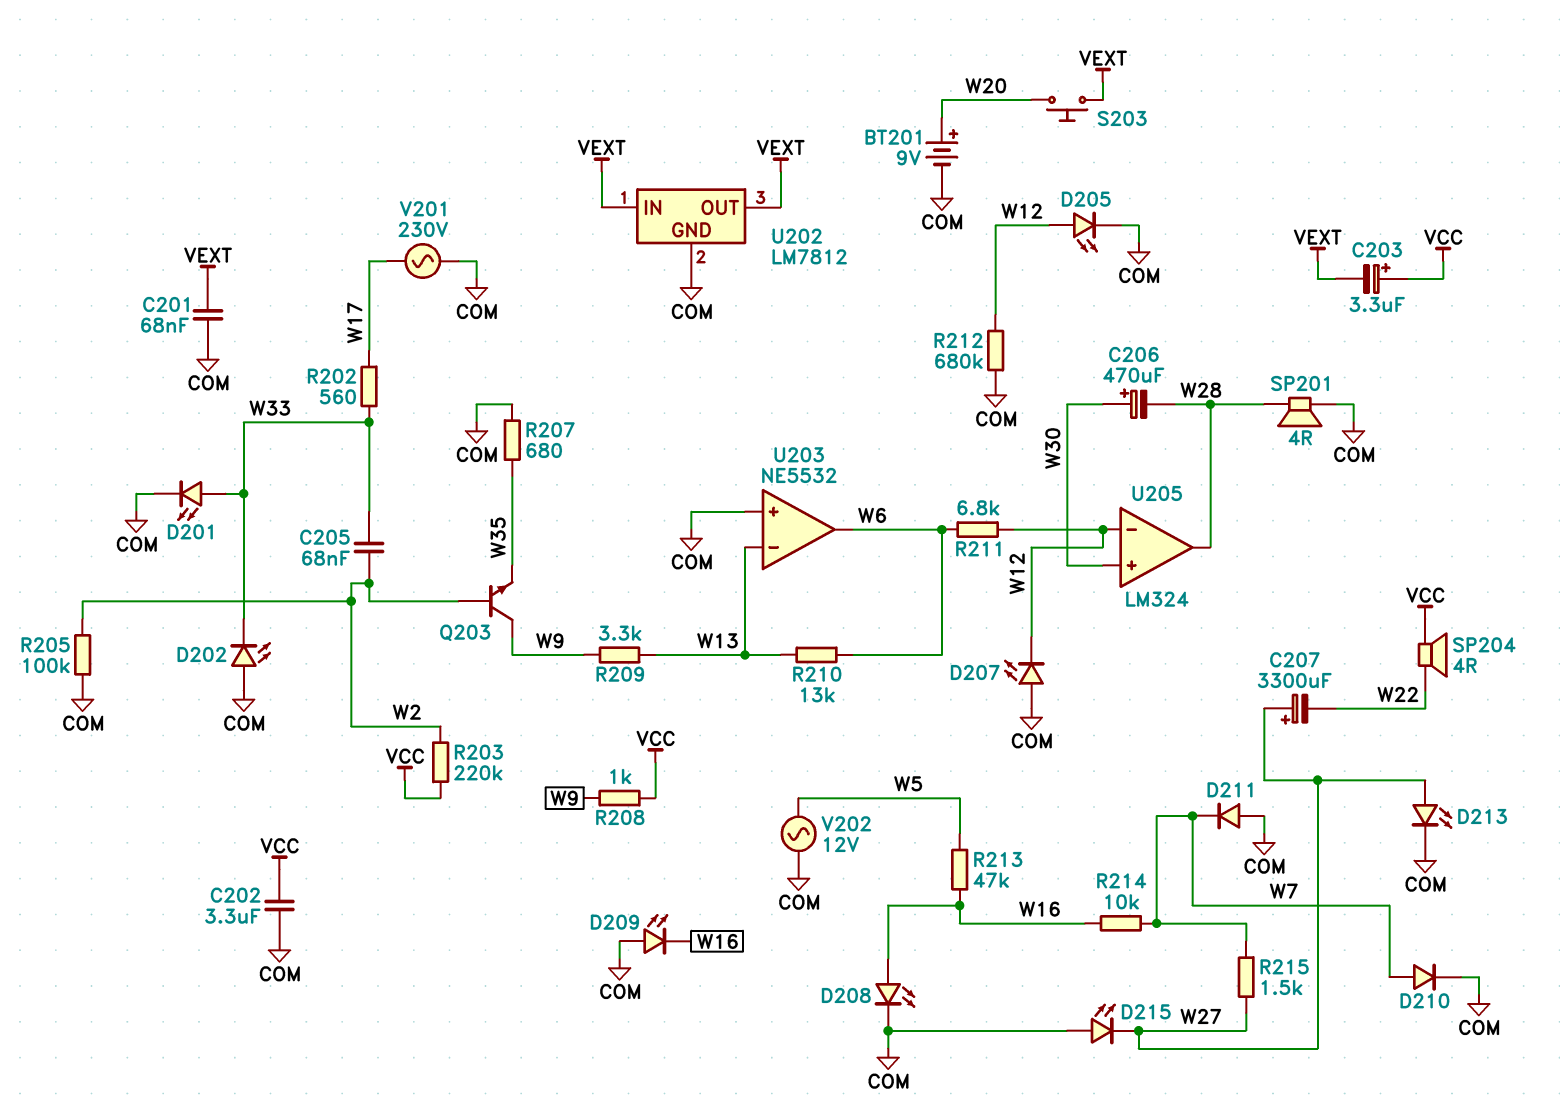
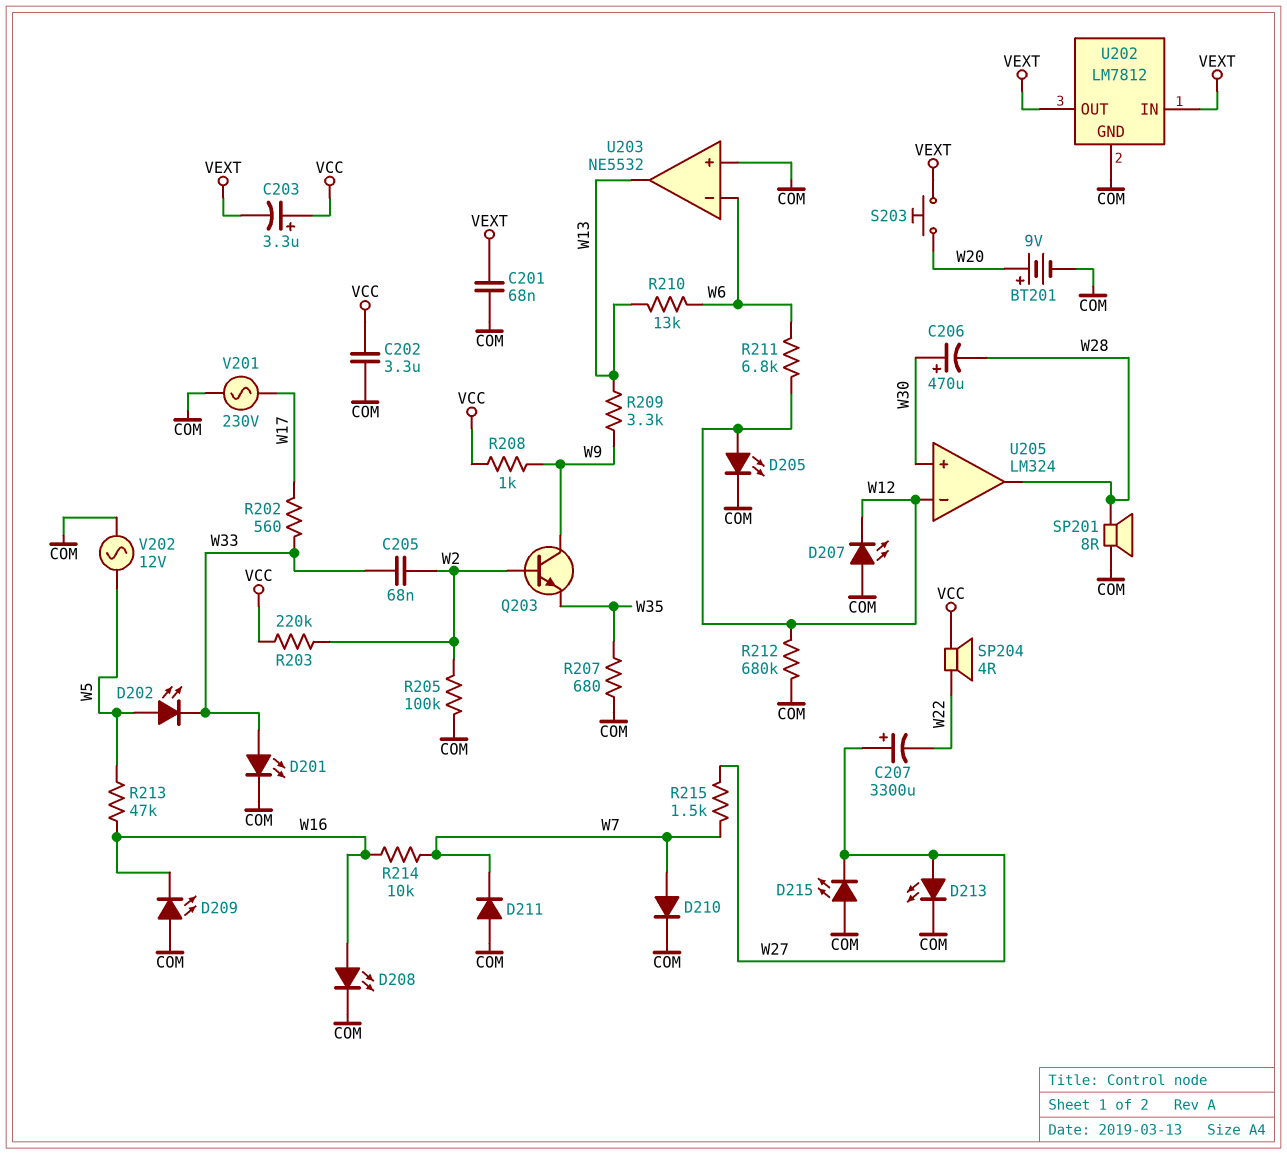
D202: LED (A COM, K W33) -> LED (A W5, K W33)
SP201: speaker 4R (COM, W28) -> speaker 8R (COM, W28)
U203 pin in-: W13 -> W6
U203 pin out: W6 -> W13

